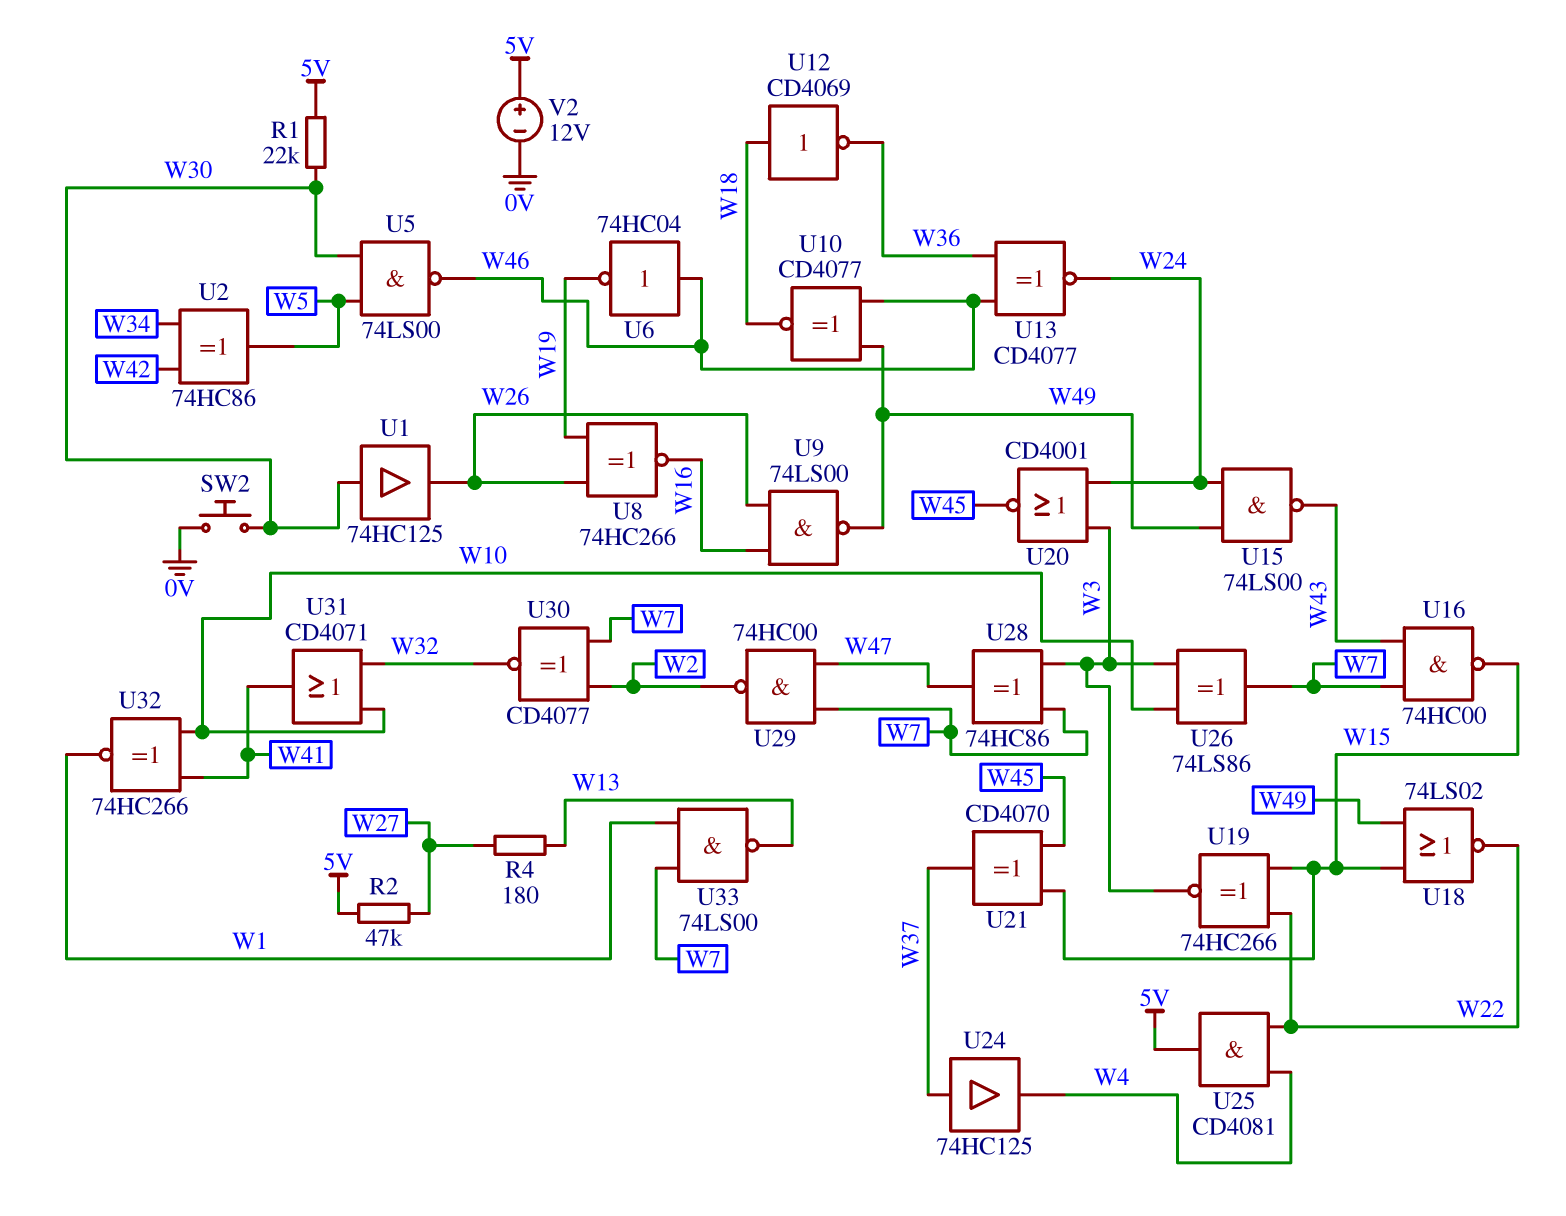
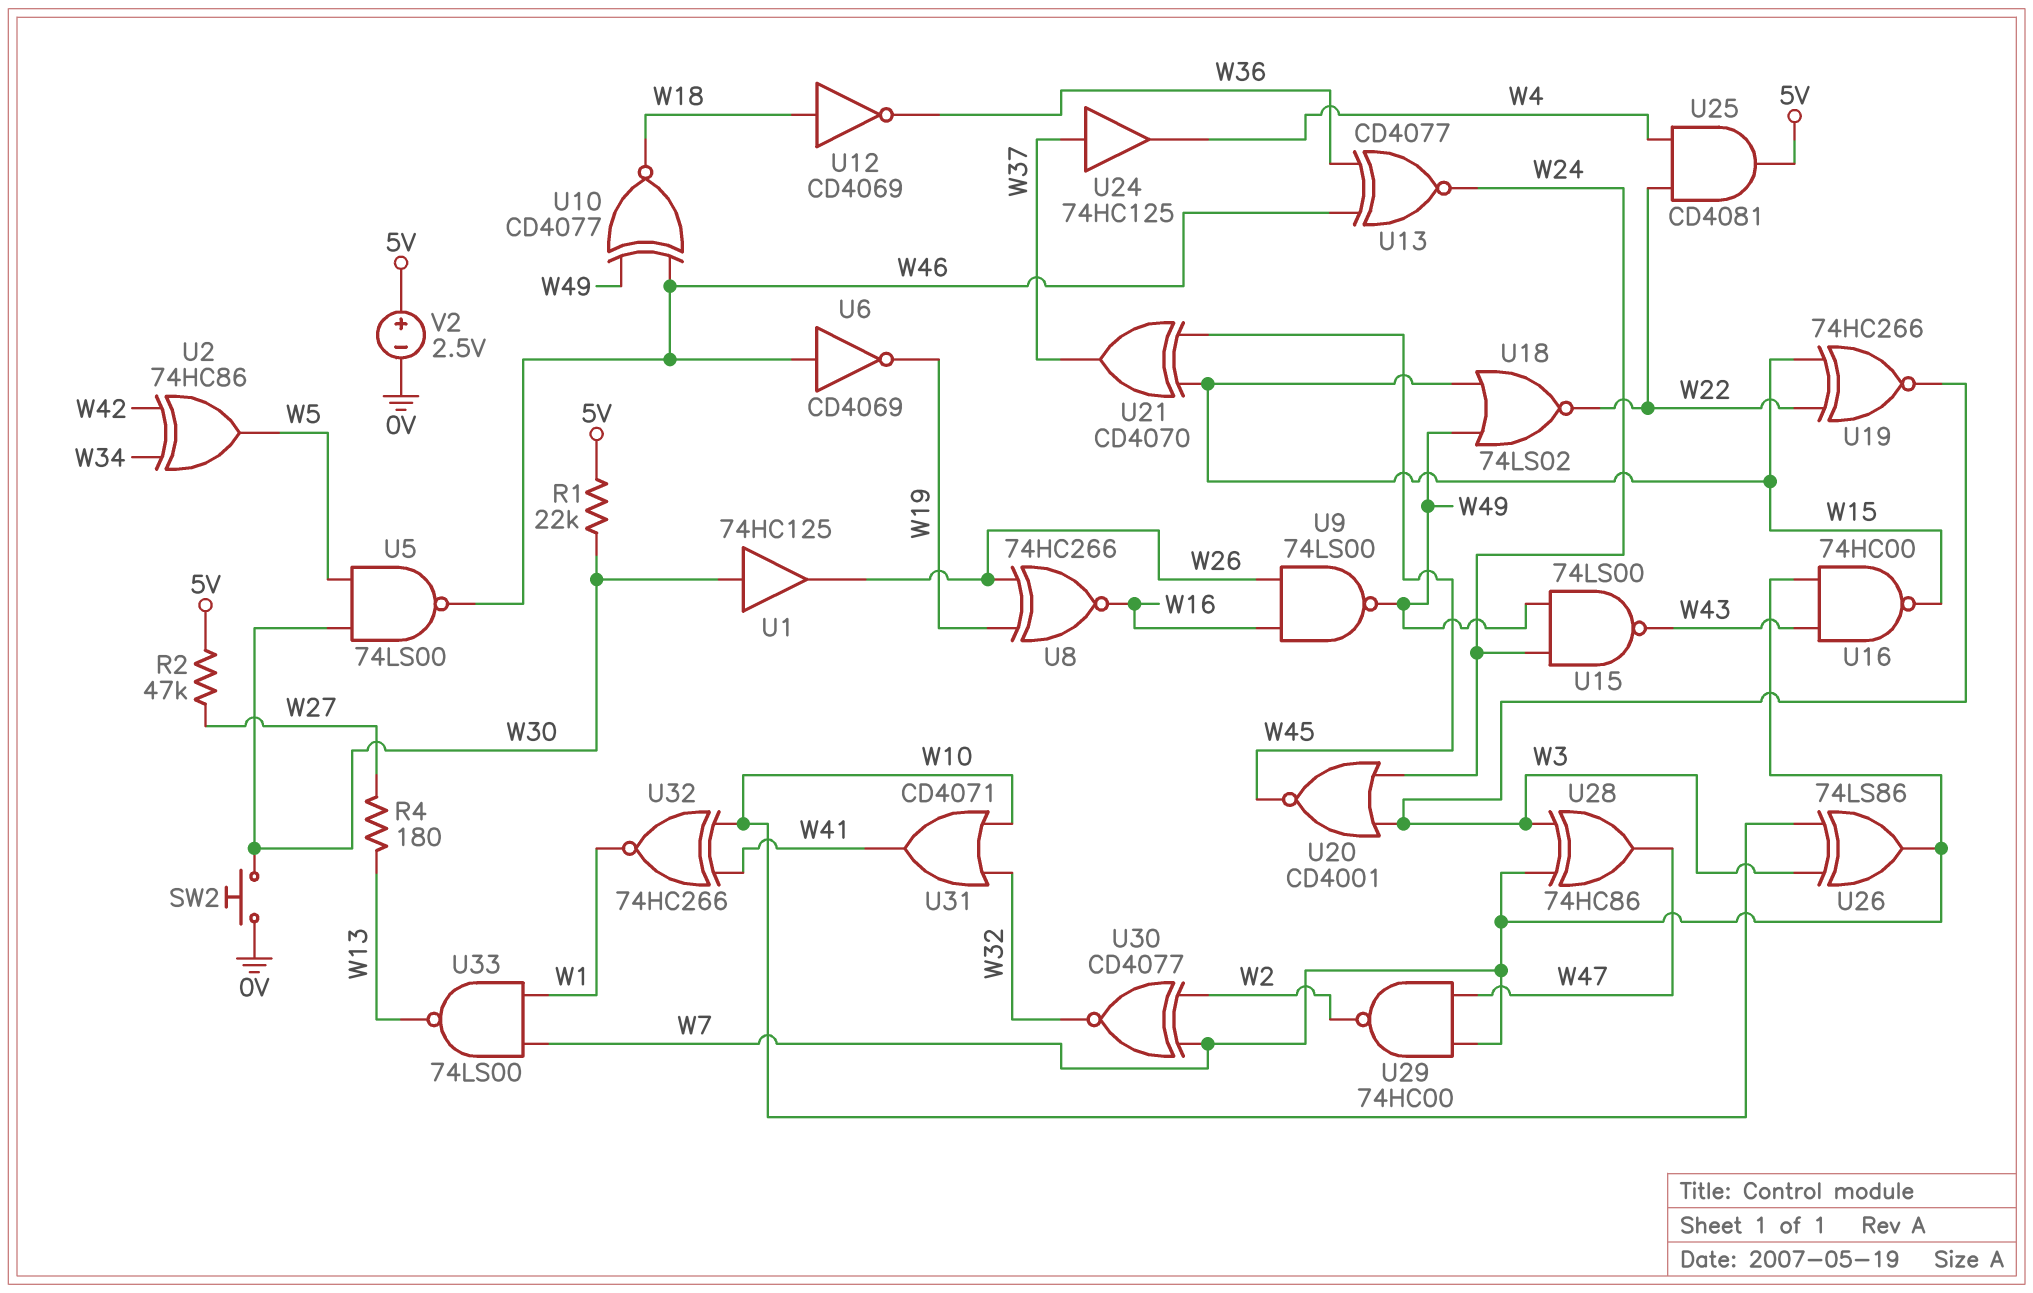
U6: NOT 74HC04 (in W46, out W19) -> NOT CD4069 (in W46, out W19)
V2: 12V (plus 5V, minus 0V) -> 2.5V (plus 5V, minus 0V)

